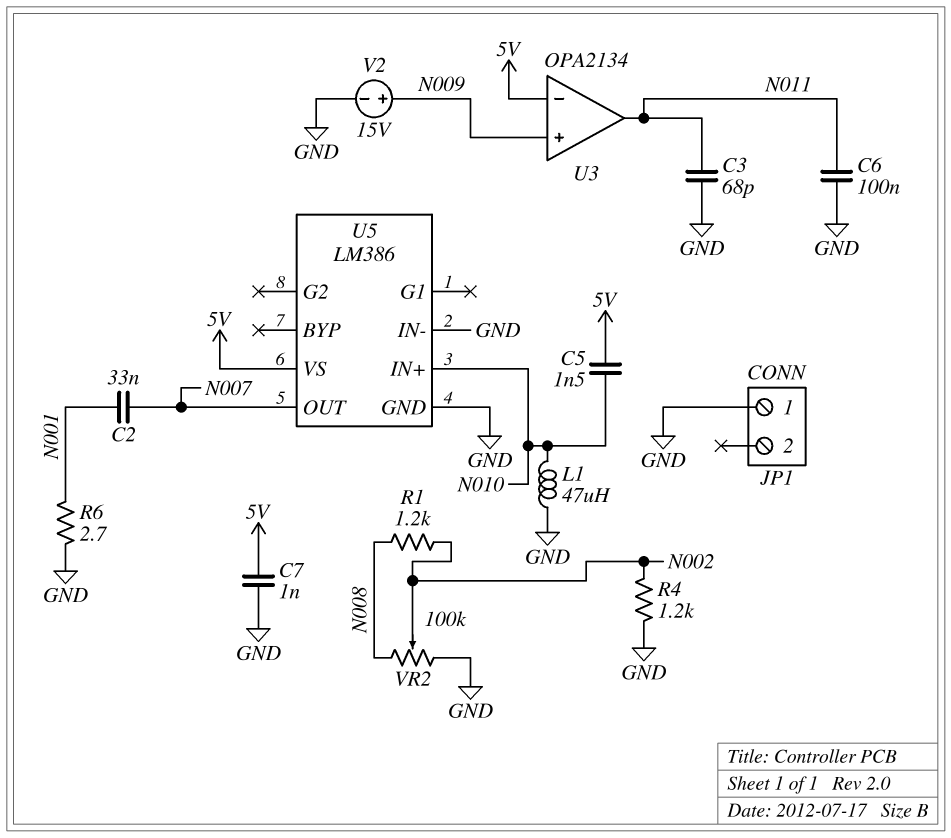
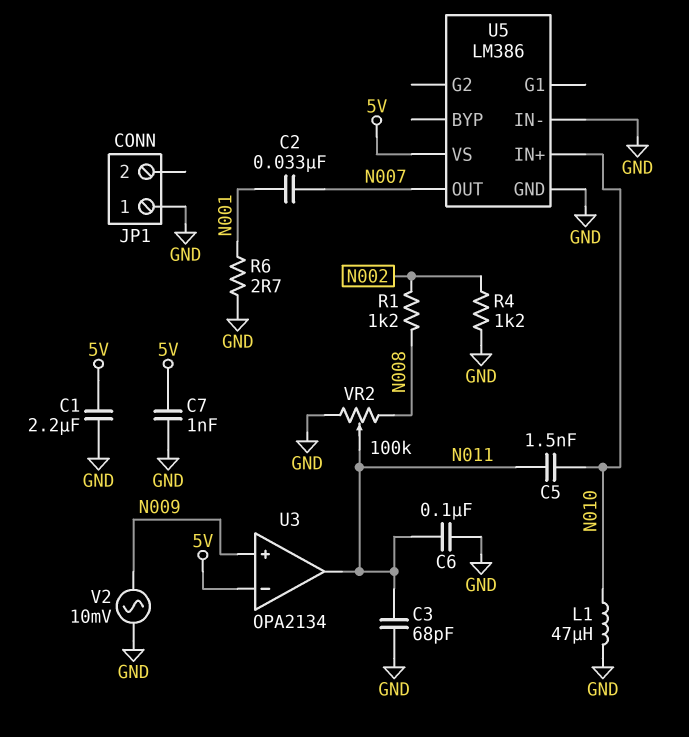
C1: none -> 2.2uF (5V, GND)
C5: 1.5nF (5V, N010) -> 1.5nF (N010, N011)
V2: 15V (plus N009, minus GND) -> AC 10mV (GND, N009)
VR2: 100k (GND, N008, wiper N002) -> 100k (GND, N008, wiper N011)

